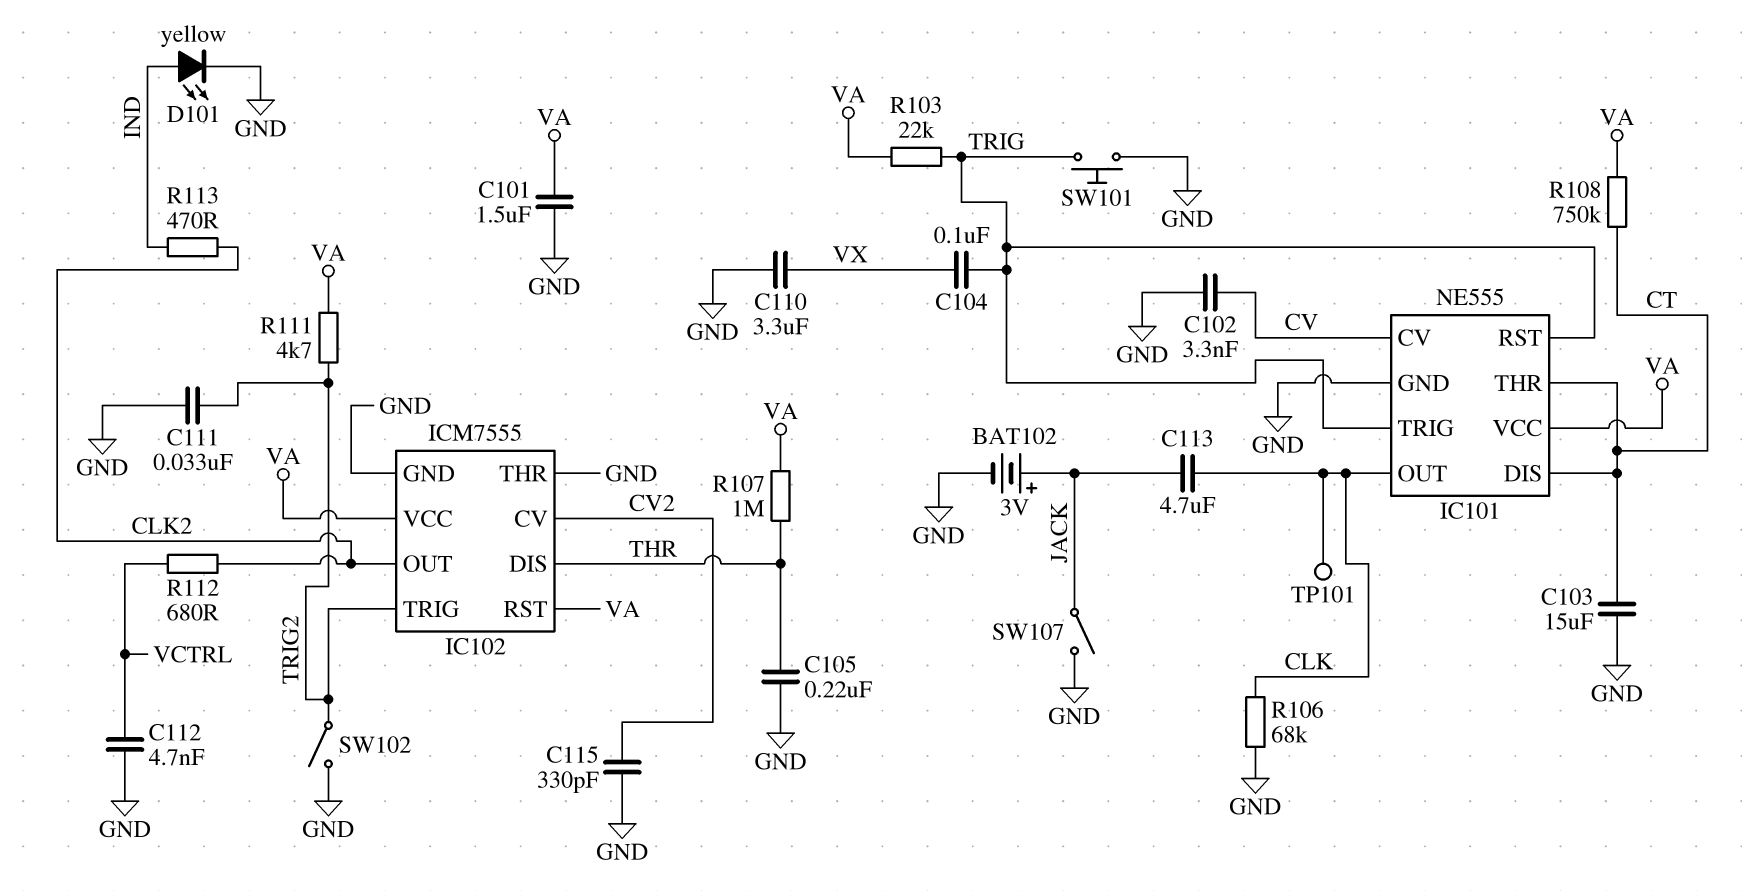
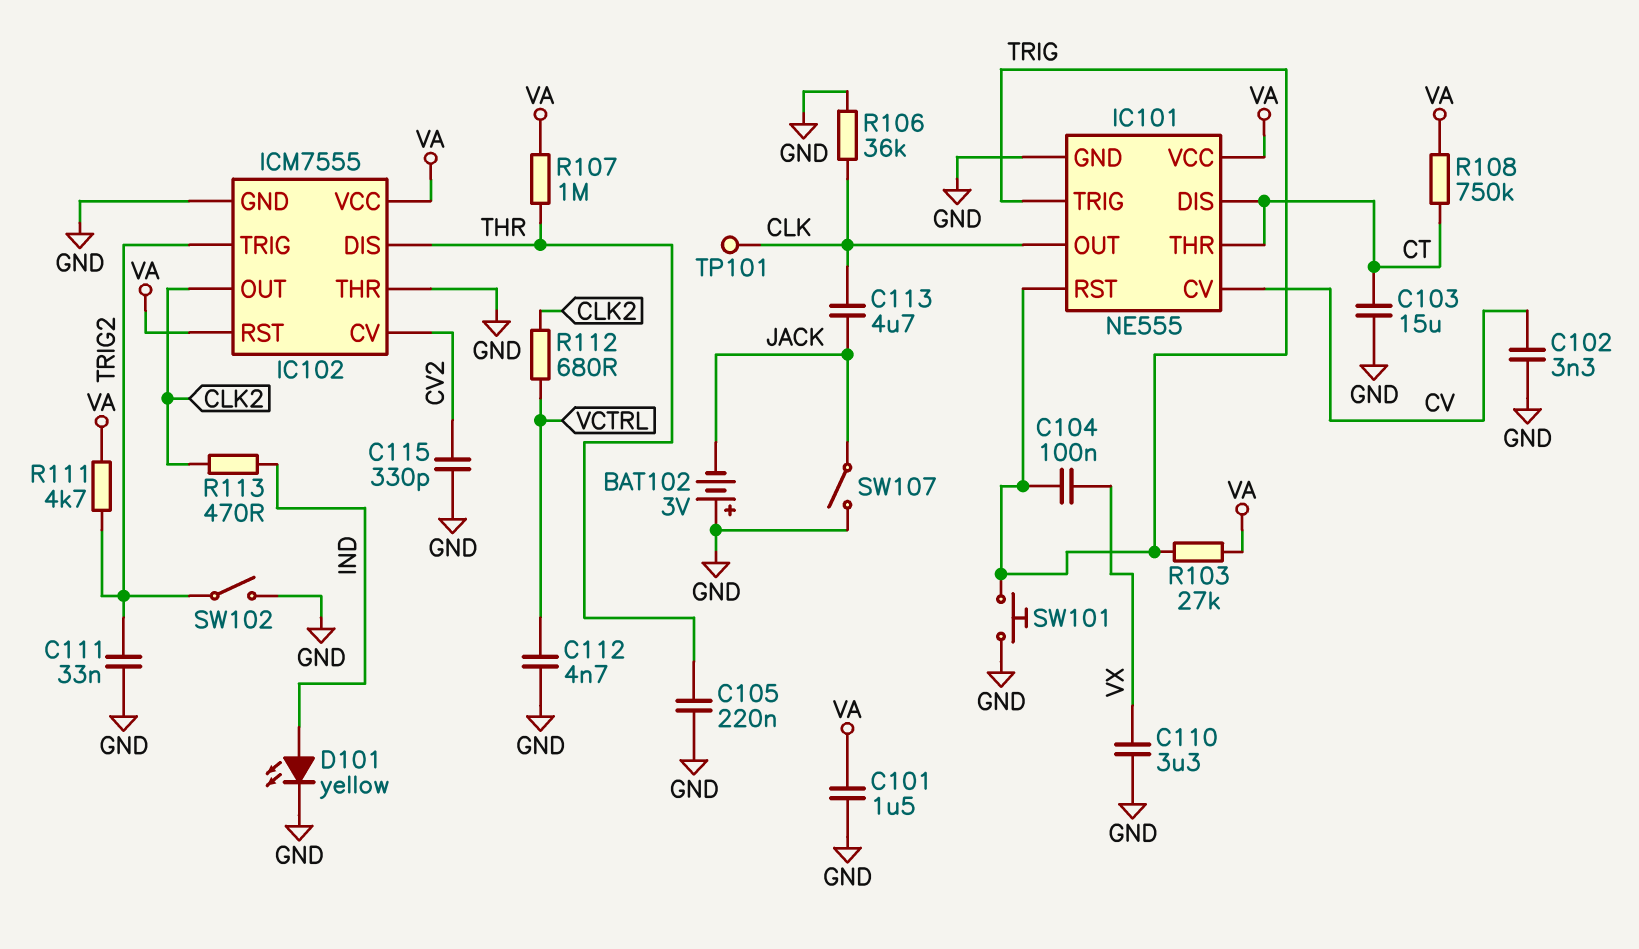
BAT102: 3V (plus JACK, minus GND) -> 3V (plus GND, minus JACK)
R103: 22k (TRIG, VA) -> 27k (TRIG, VA)
R106: 68k (CLK, GND) -> 36k (CLK, GND)

